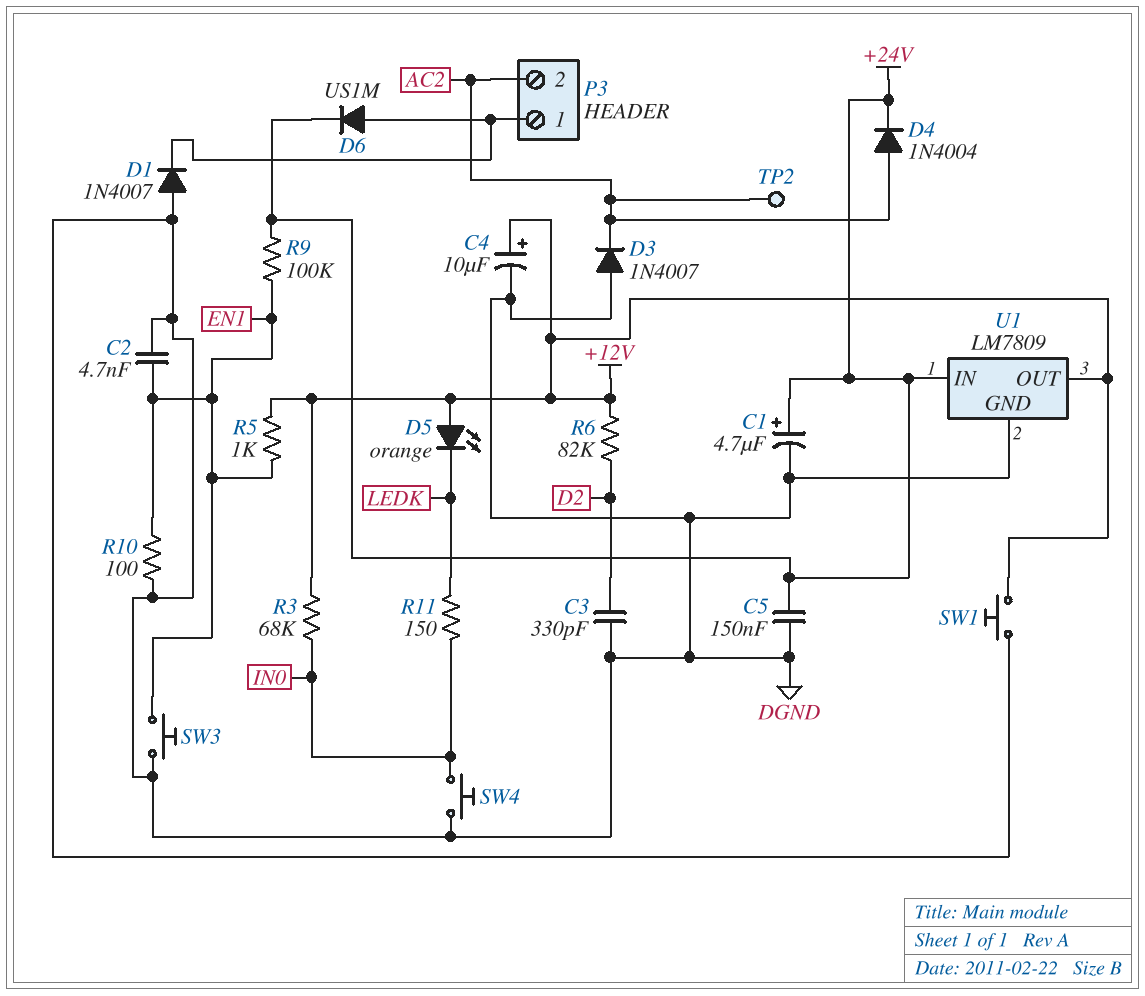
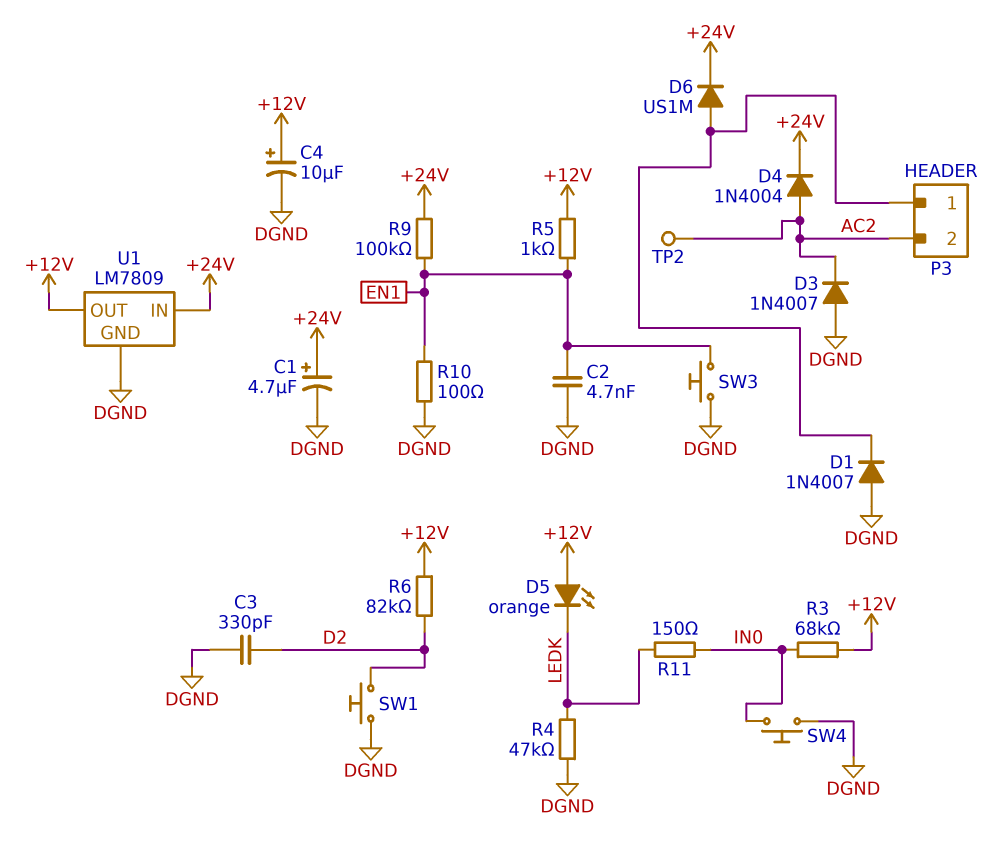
C5: 150nF (+24V, DGND) -> none
R4: none -> 47k (DGND, LEDK)
SW1: button (+12V, DGND) -> button (D2, DGND)

